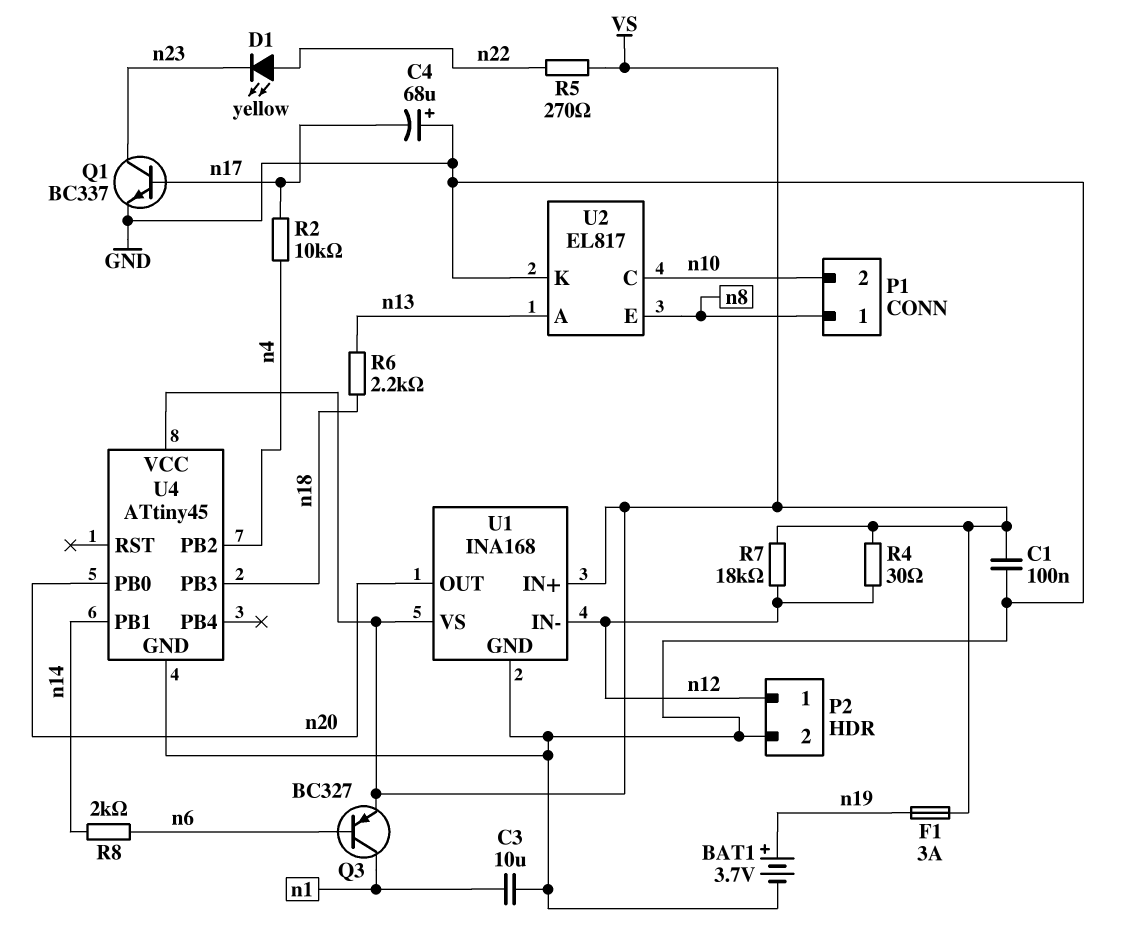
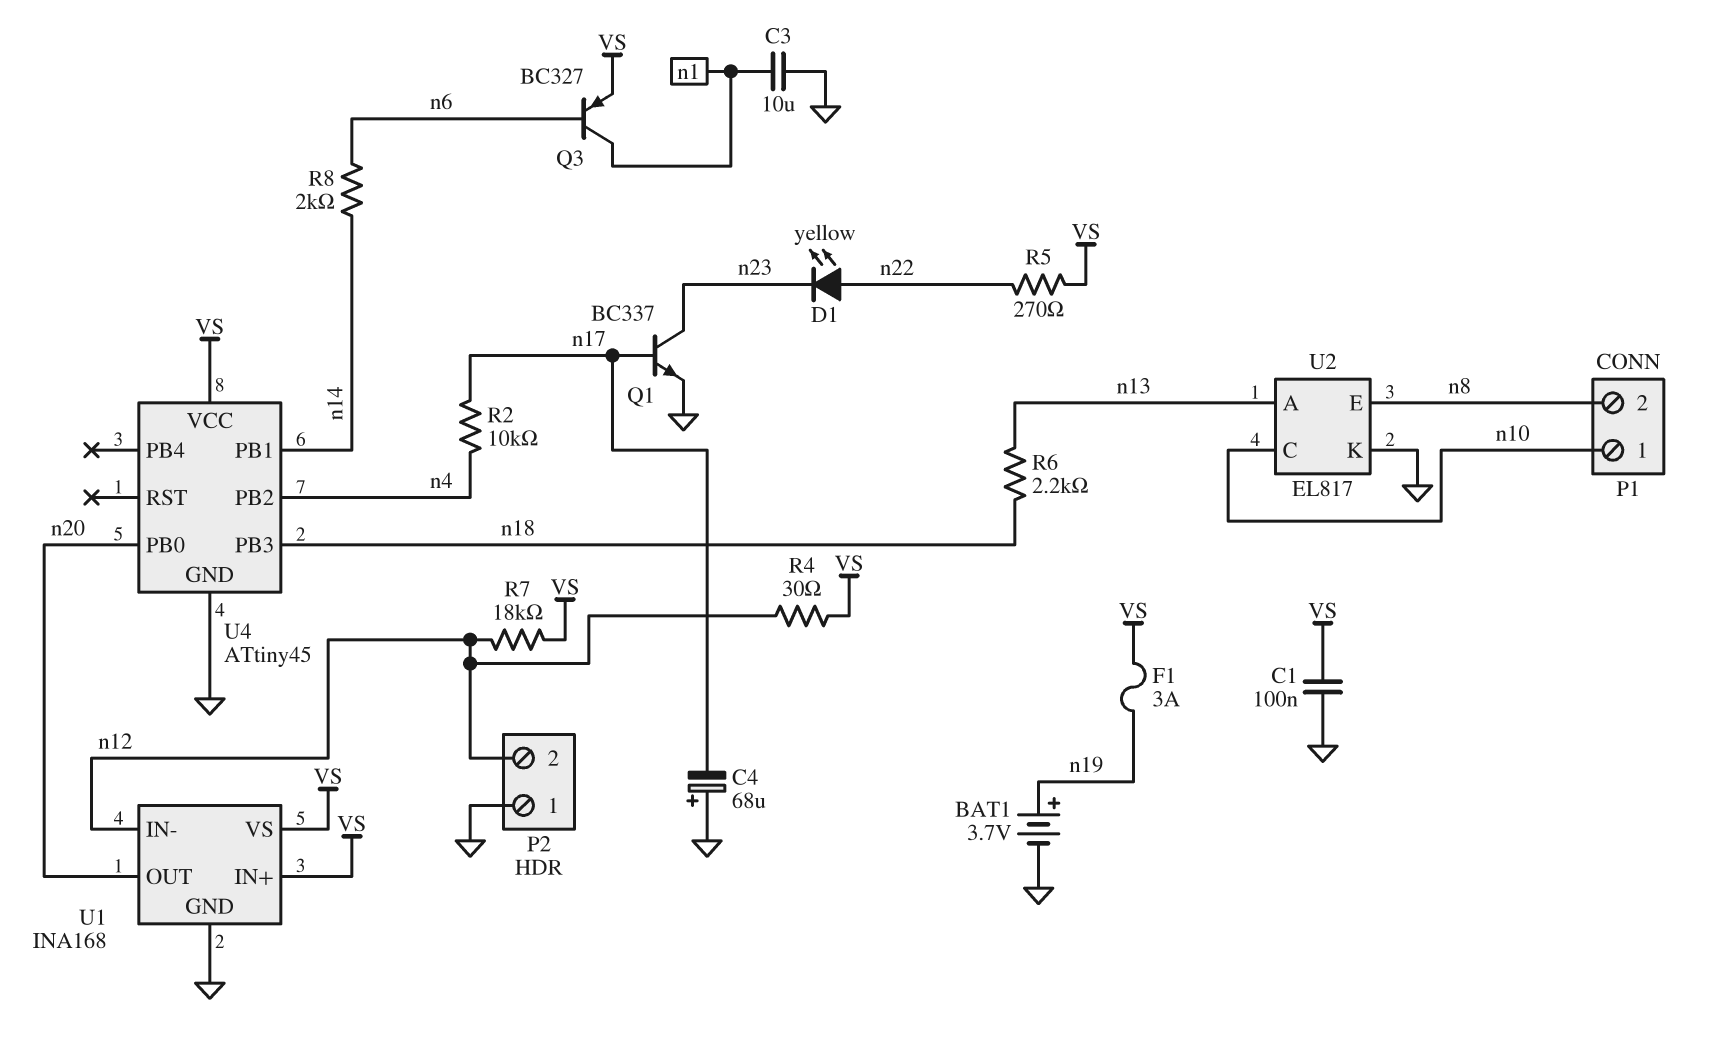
P1 pin 1: n8 -> n10
P1 pin 2: n10 -> n8
P2 pin 1: n12 -> GND
P2 pin 2: GND -> n12

